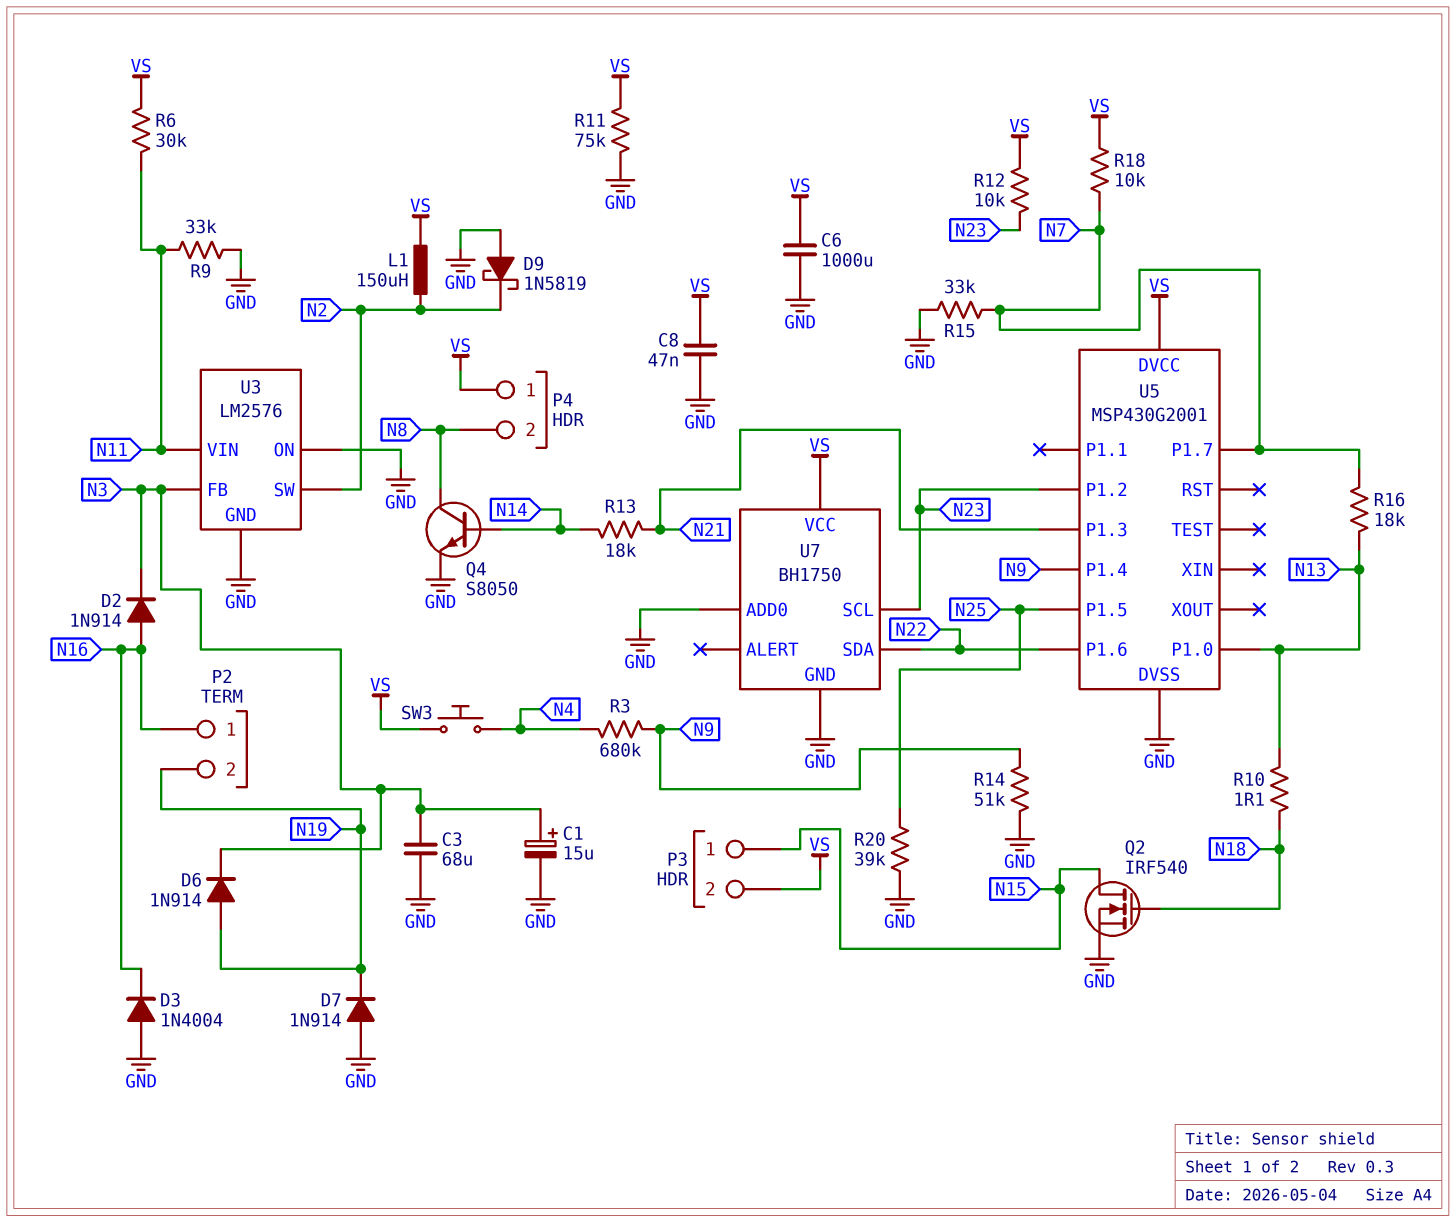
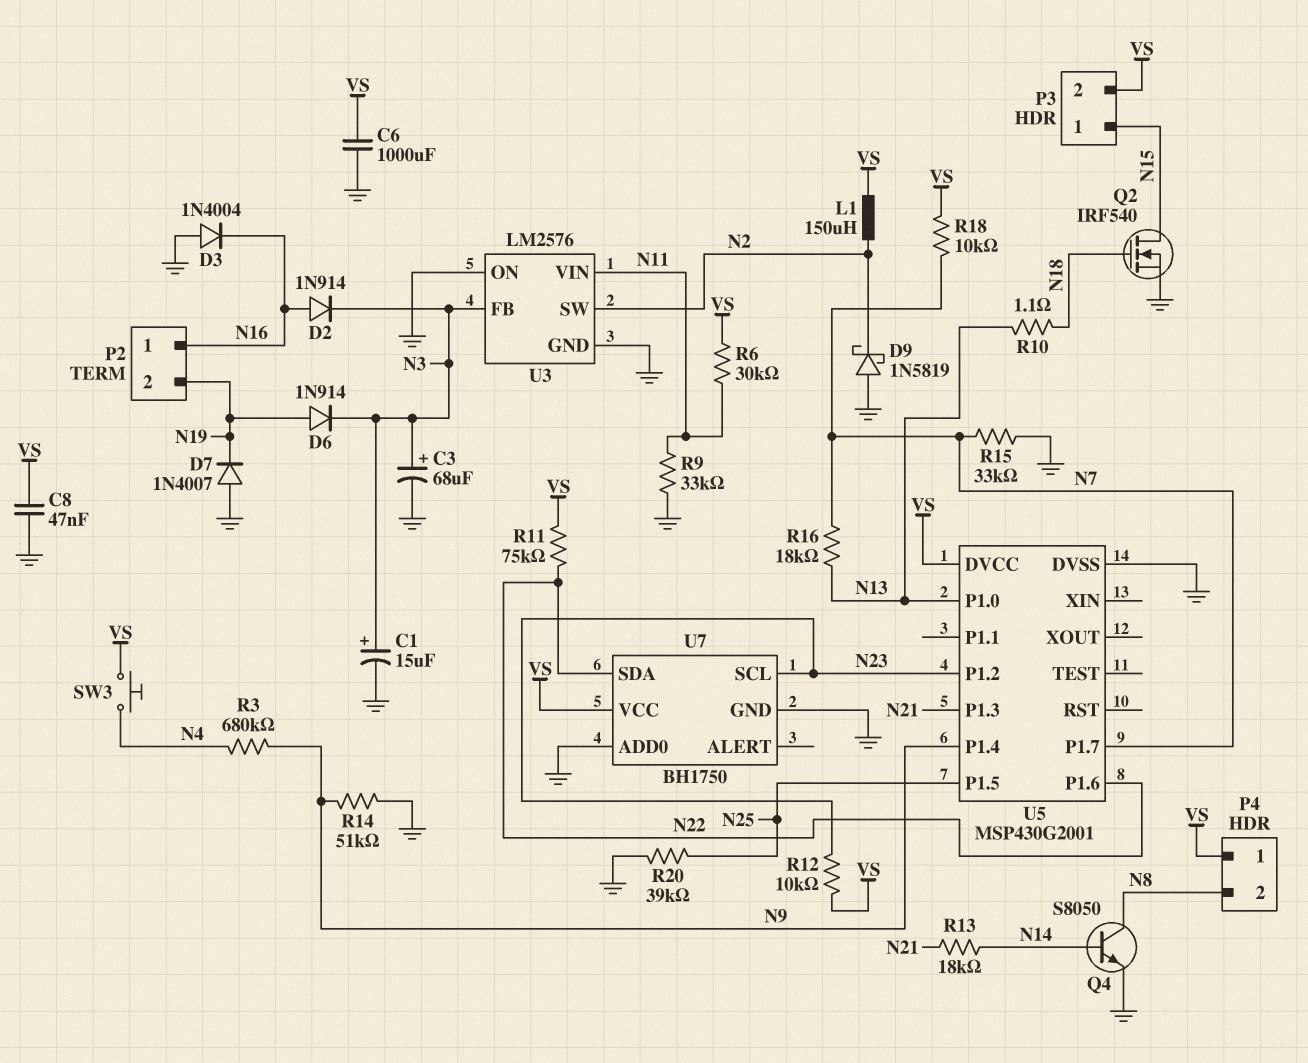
C3: 68uF (GND, N3) -> 68uF (plus N3, minus GND)
D7: diode 1N914 (A GND, K N19) -> diode 1N4007 (A GND, K N19)
R11: 75k (GND, VS) -> 75k (N22, VS)

